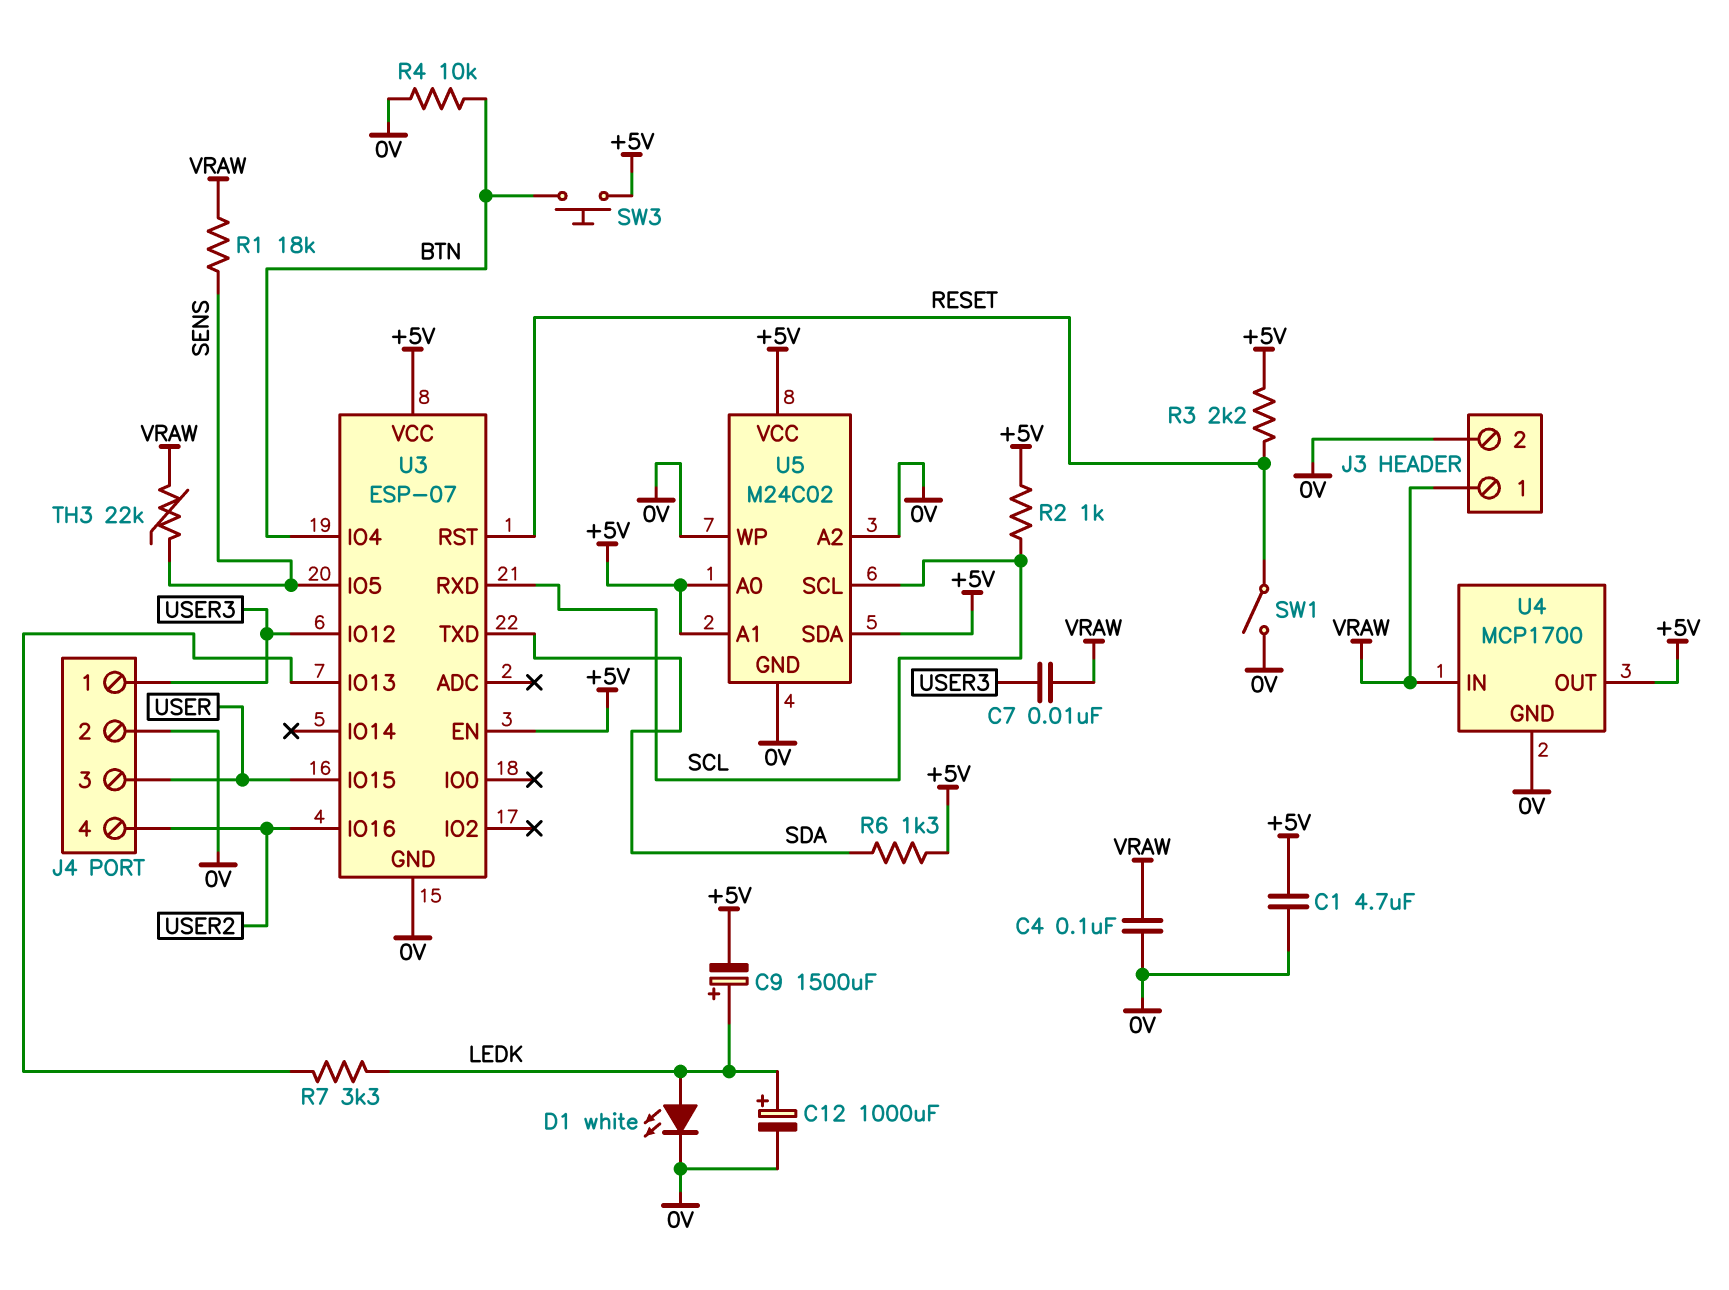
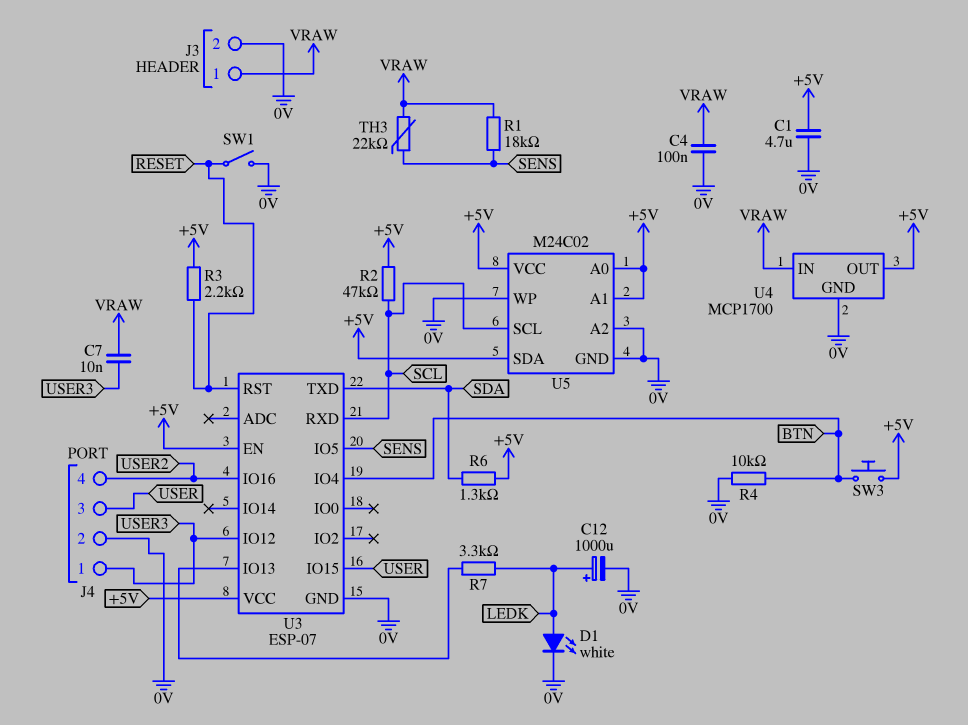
C9: 1500uF (plus LEDK, minus +5V) -> none
R2: 1k (+5V, SCL) -> 47k (+5V, SCL)

